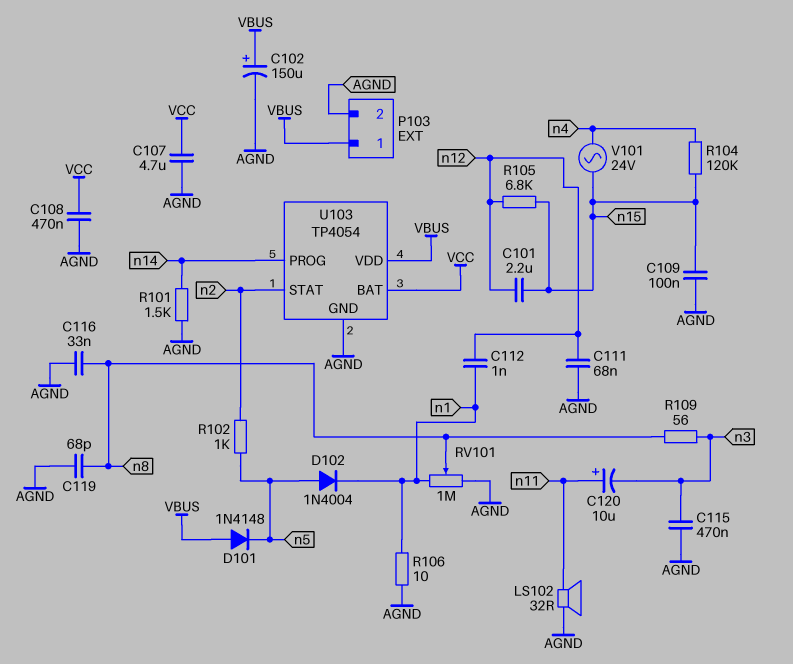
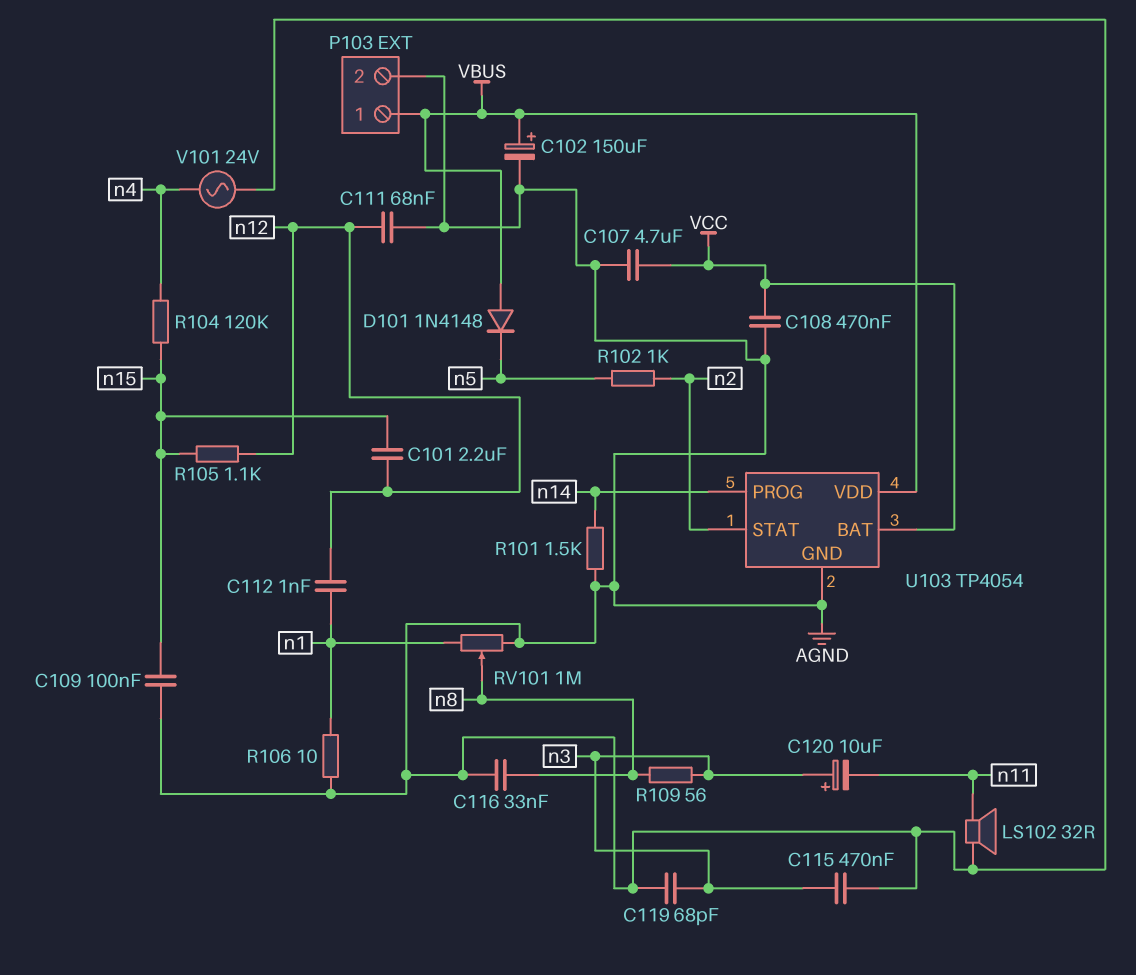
C119: 68pF (AGND, n8) -> 68pF (AGND, n3)
C120: 10uF (plus n11, minus n3) -> 10uF (plus n3, minus n11)
D102: diode 1N4004 (A n5, K n1) -> none
R105: 6.8k (n12, n15) -> 1.1k (n12, n15)
V101: AC 24V (n4, n15) -> AC 24V (AGND, n4)

